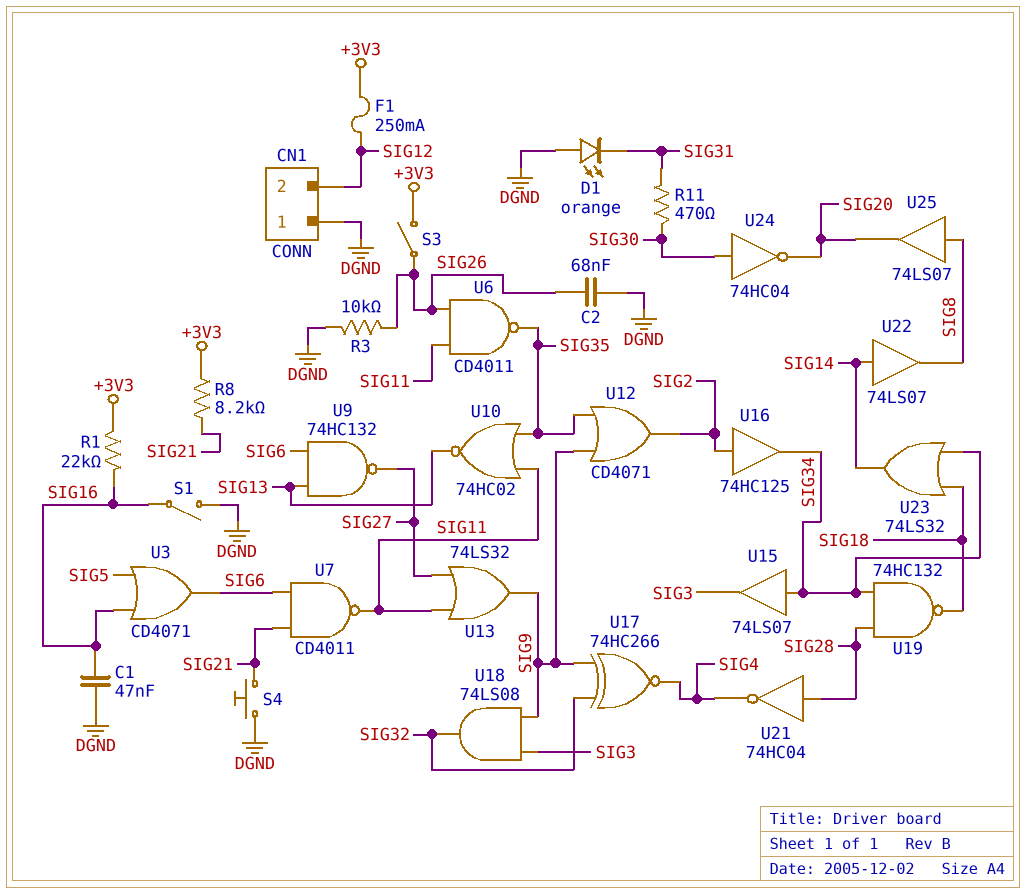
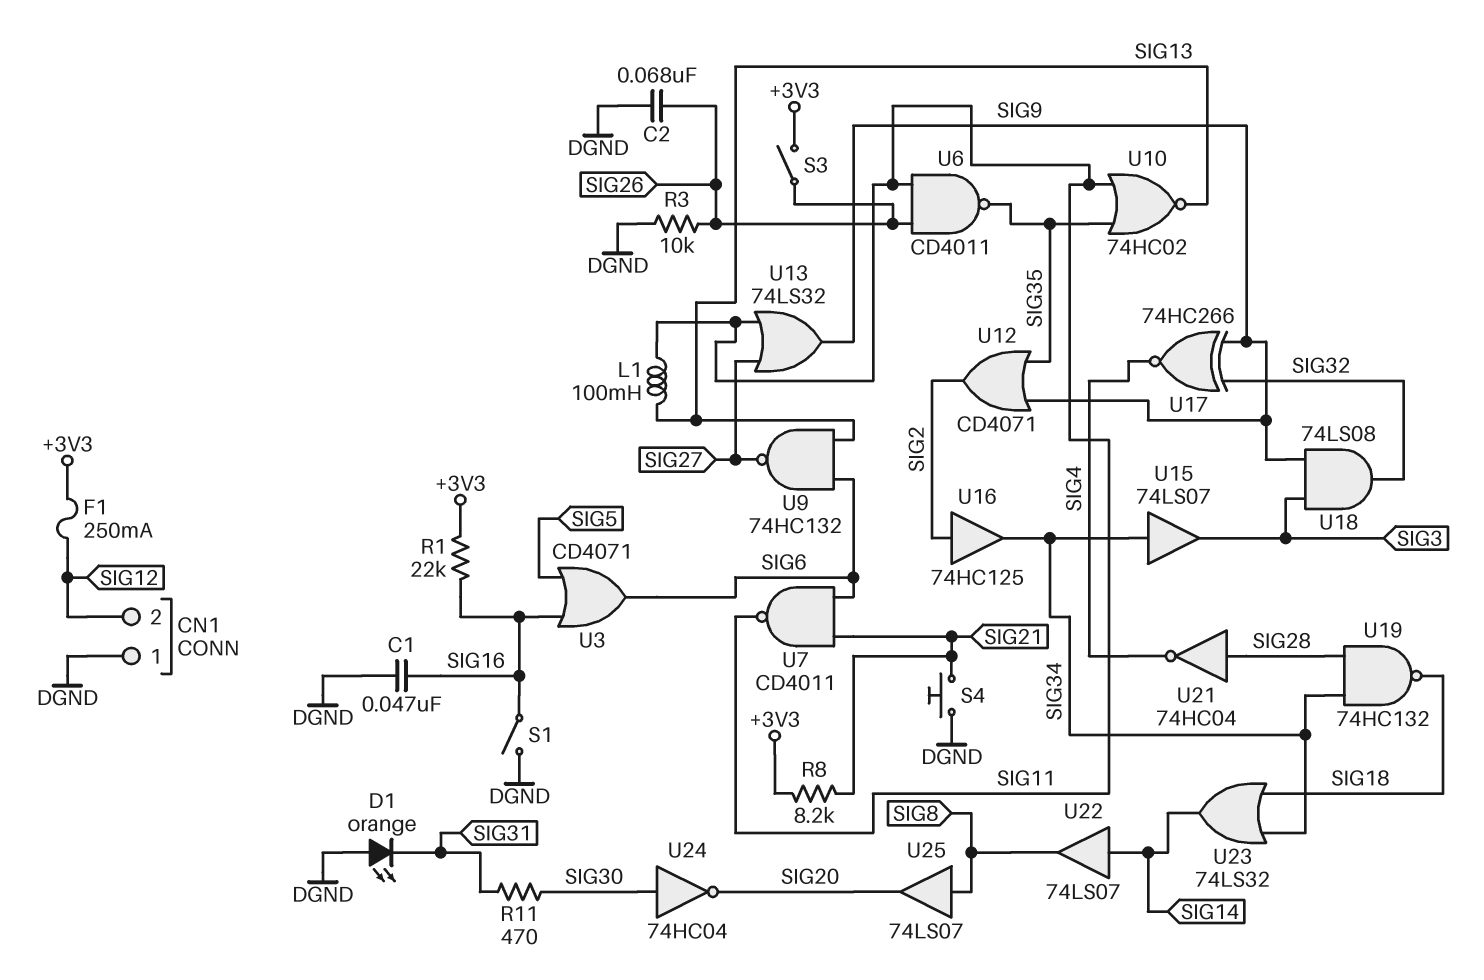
L1: none -> 100mH (SIG11, SIG13)

